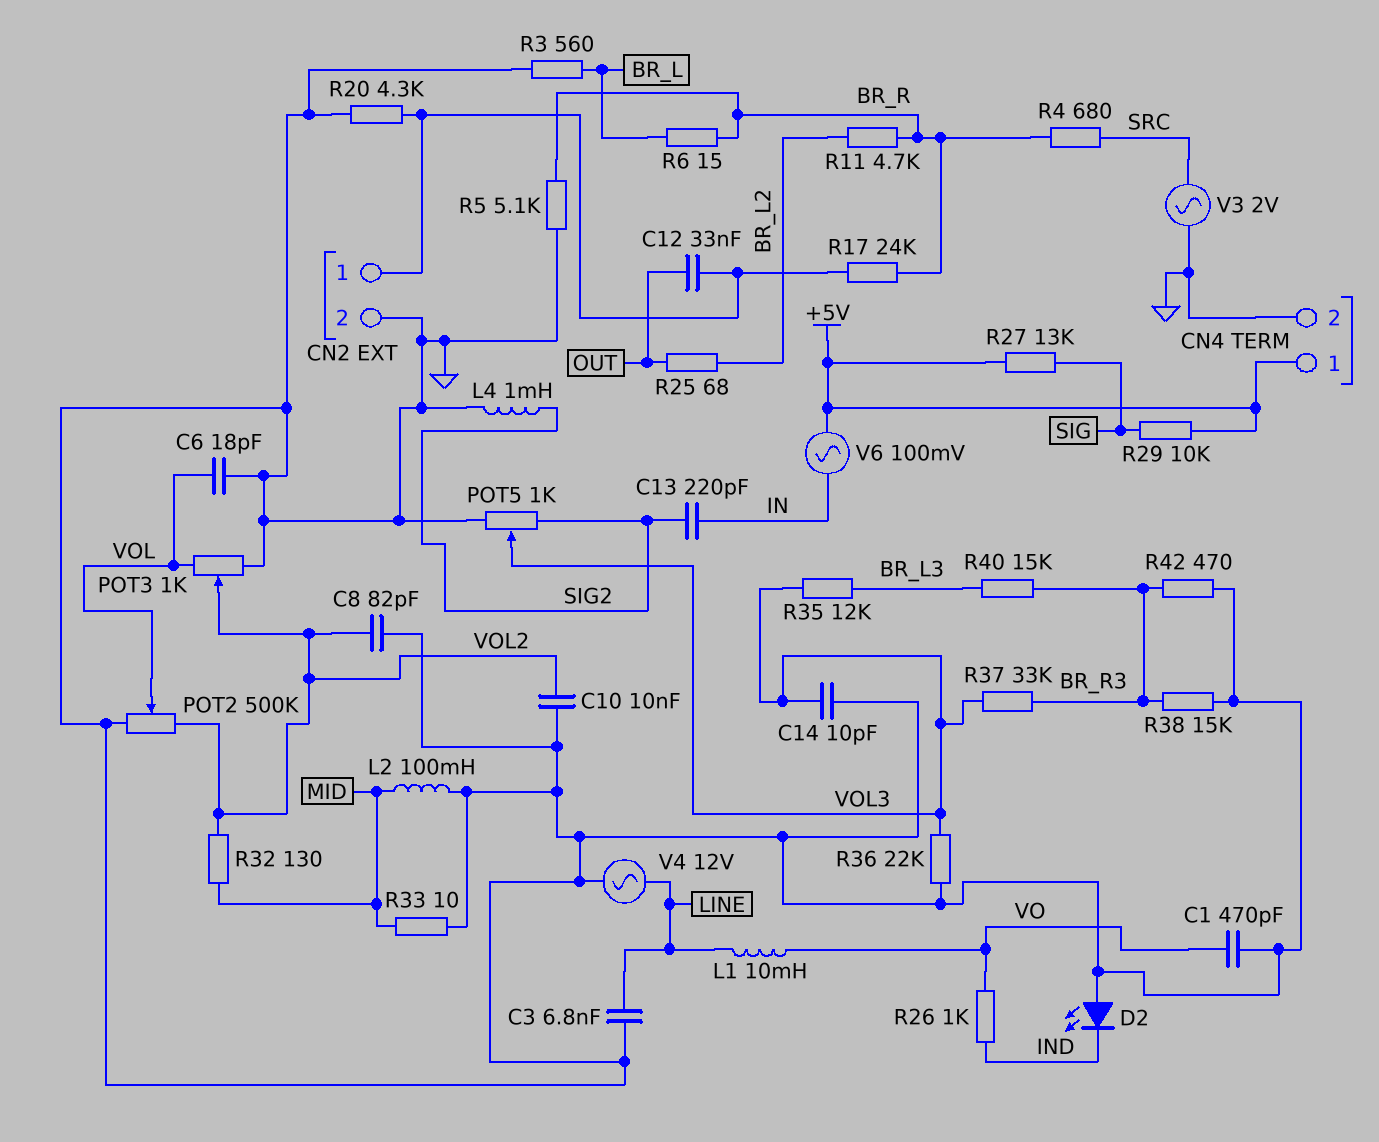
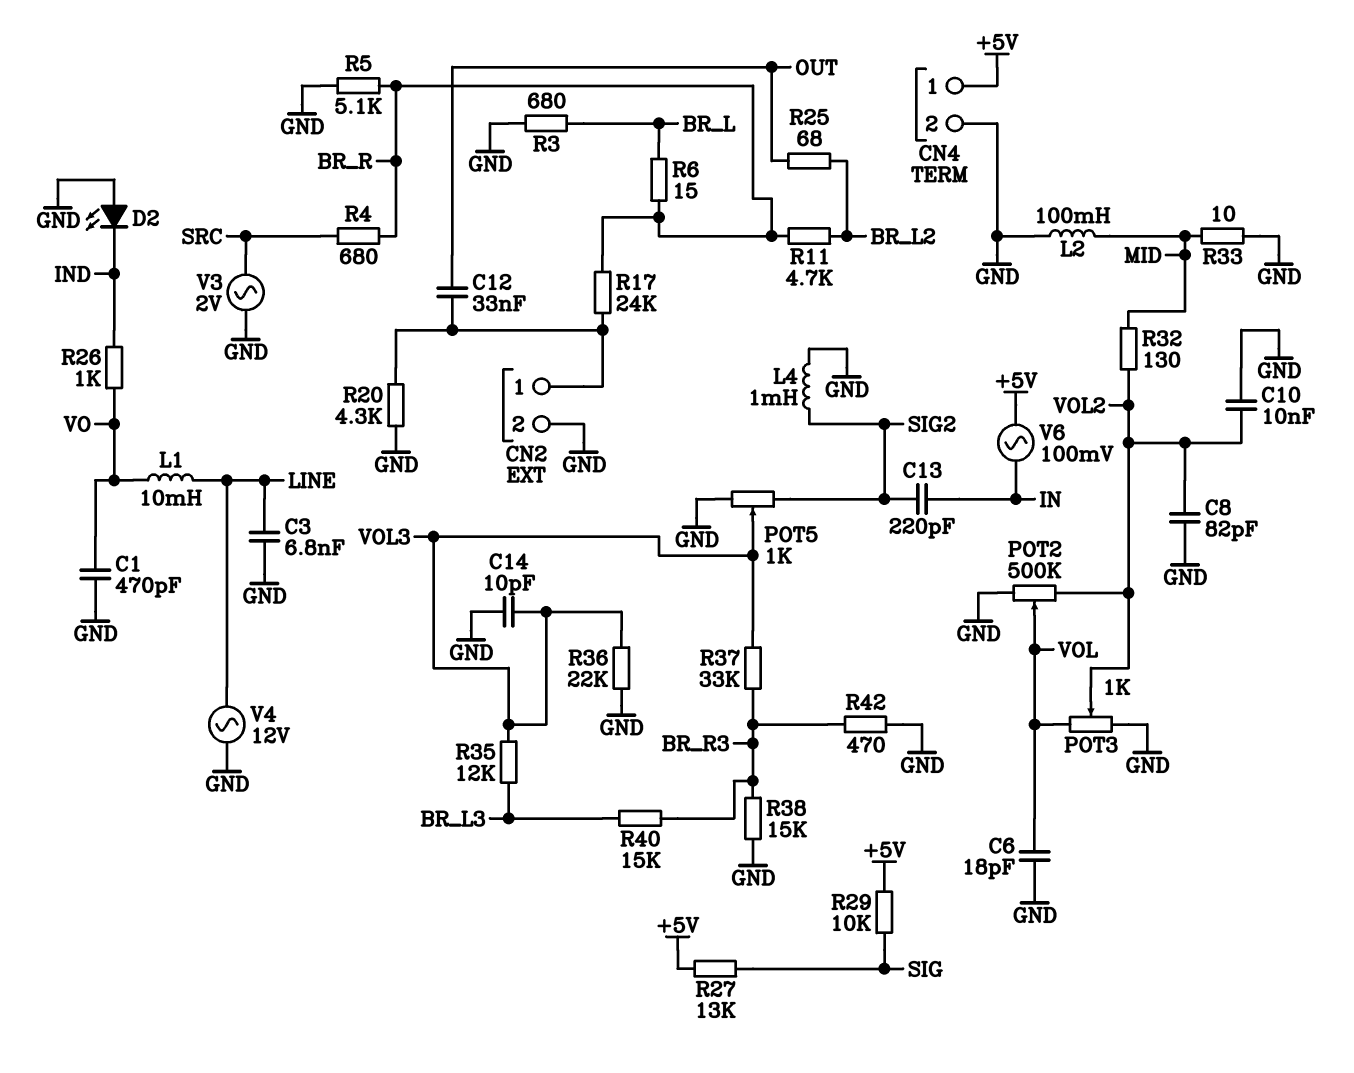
R3: 560 (BR_L, GND) -> 680 (BR_L, GND)

